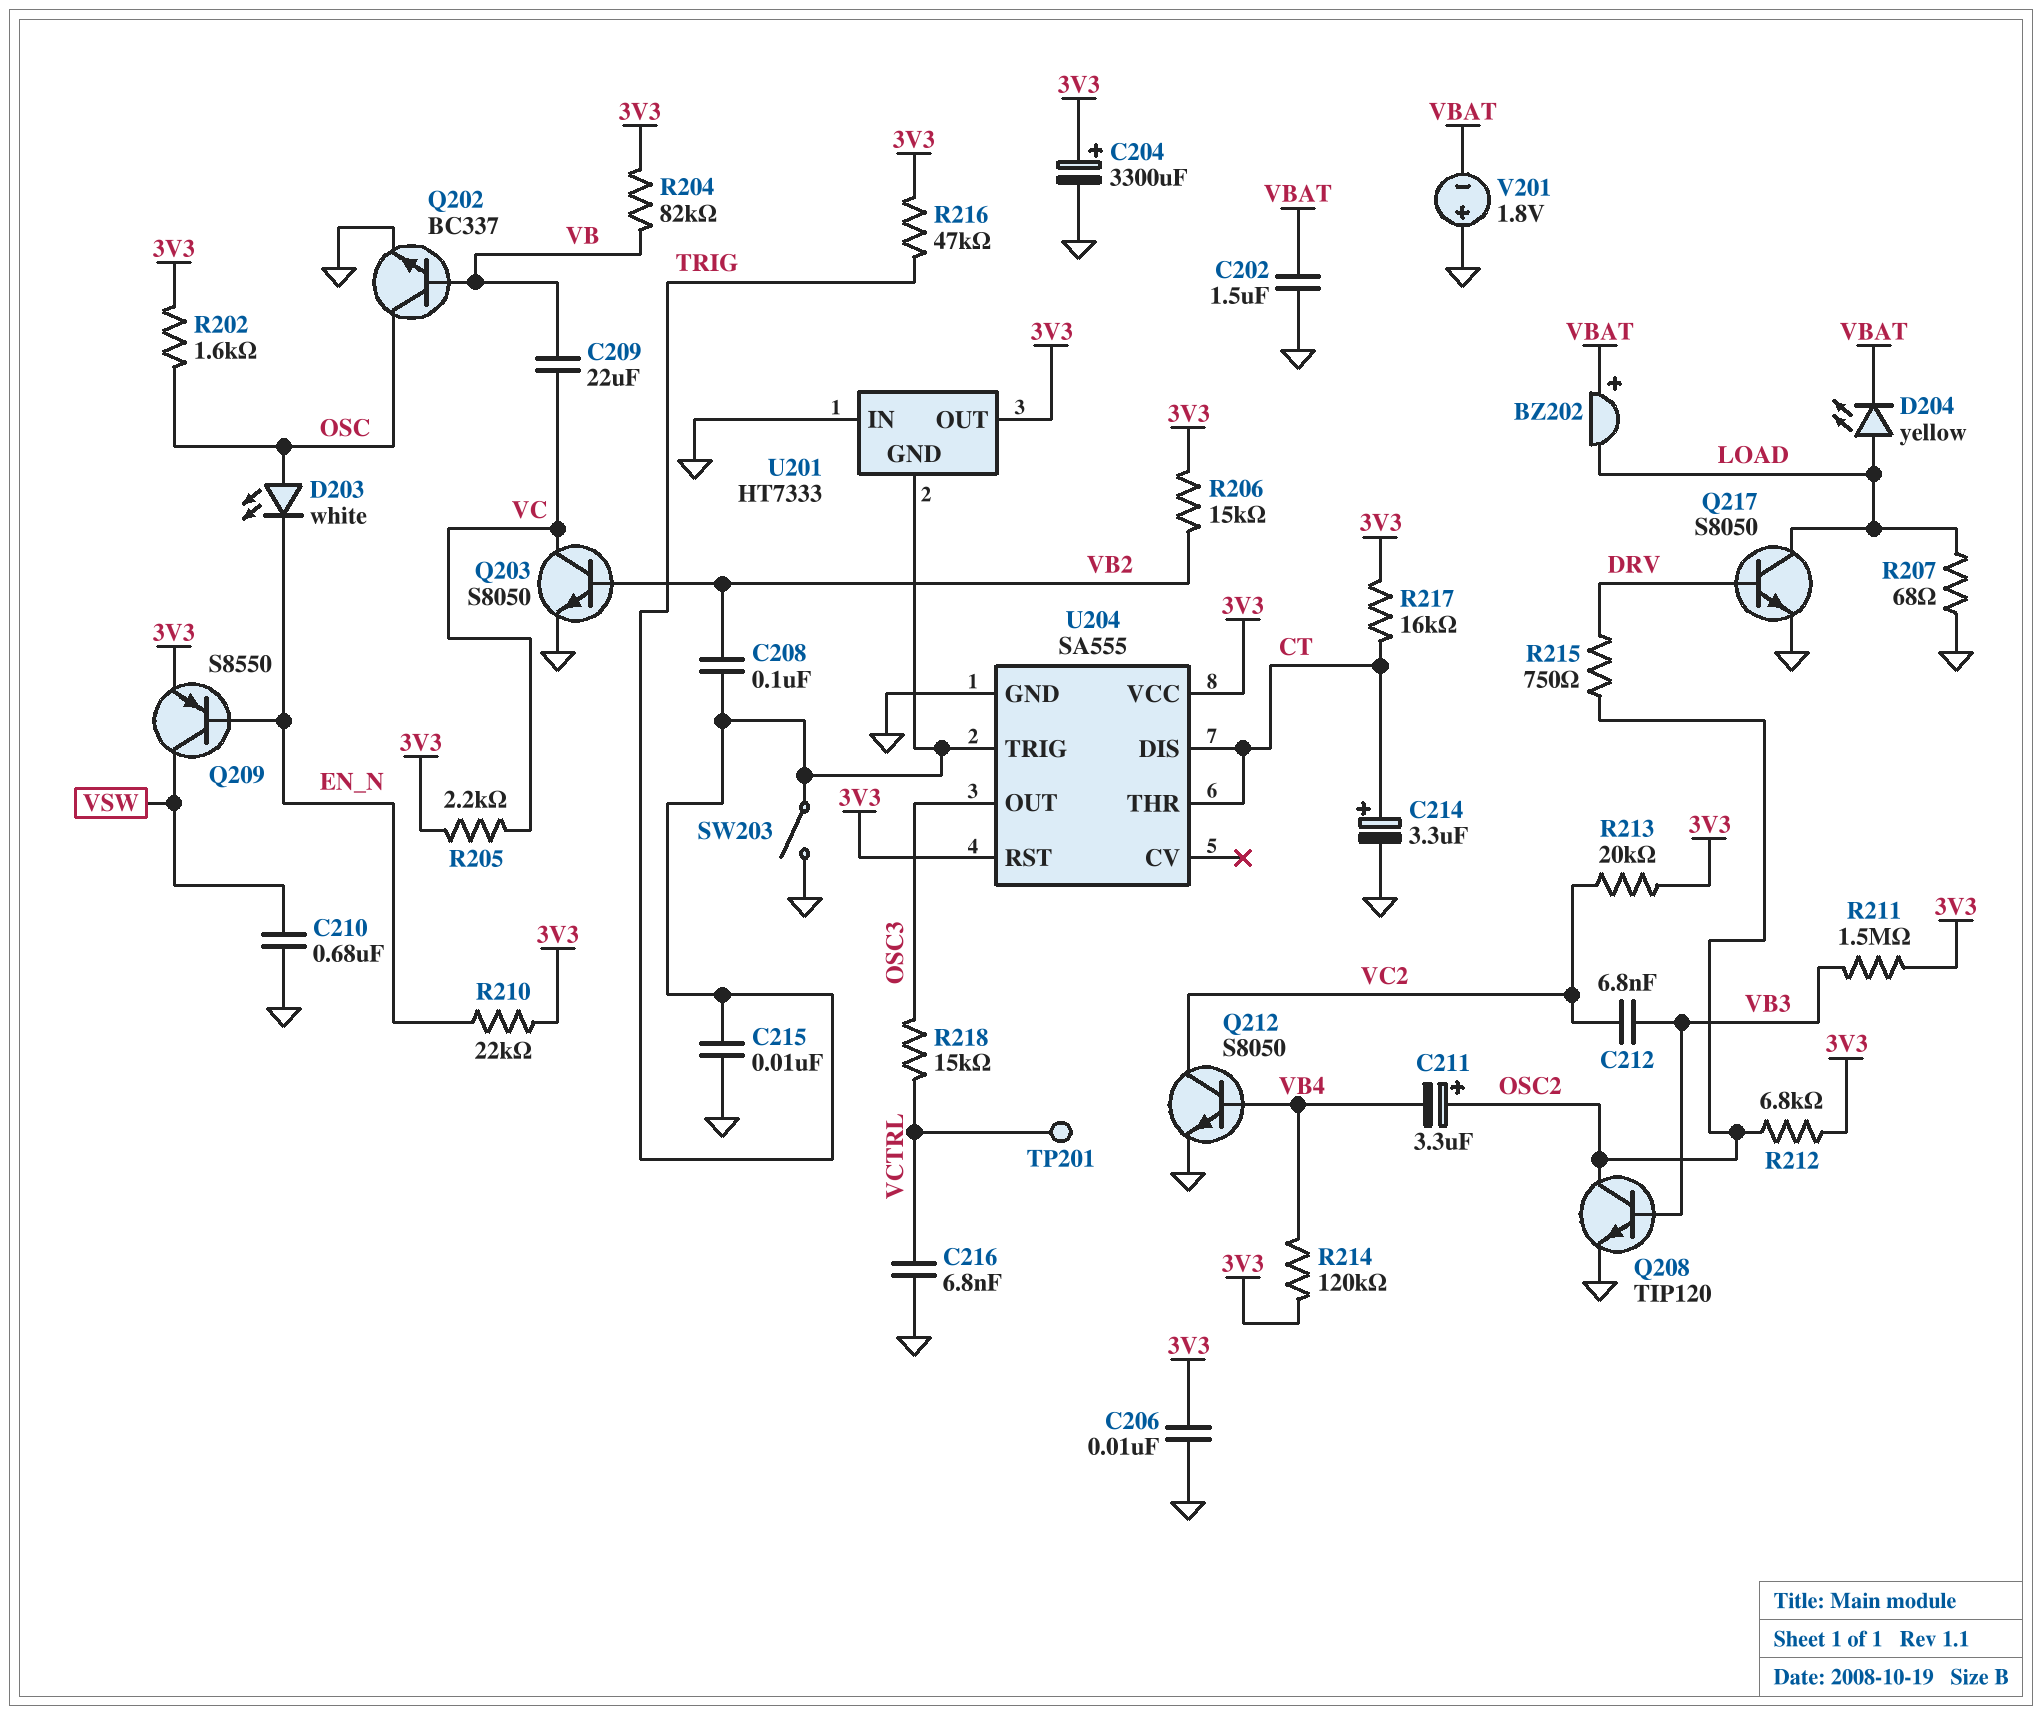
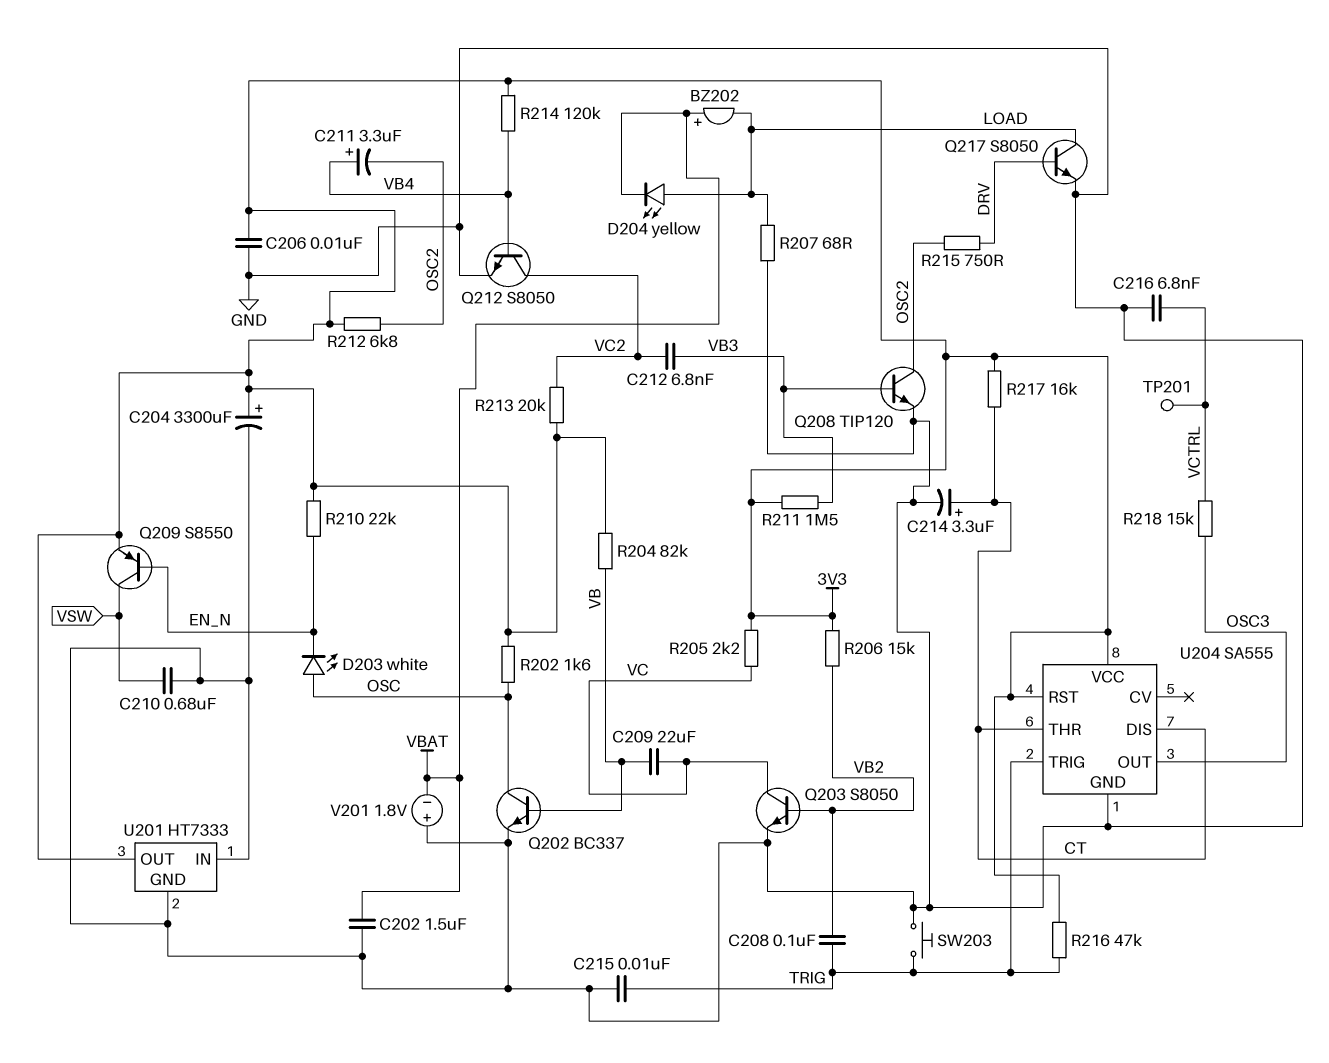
C211: 3.3uF (plus OSC2, minus VB4) -> 3.3uF (plus VB4, minus OSC2)
SW203: switch (GND, TRIG) -> button (GND, TRIG)
U201 pin GND: TRIG -> GND

